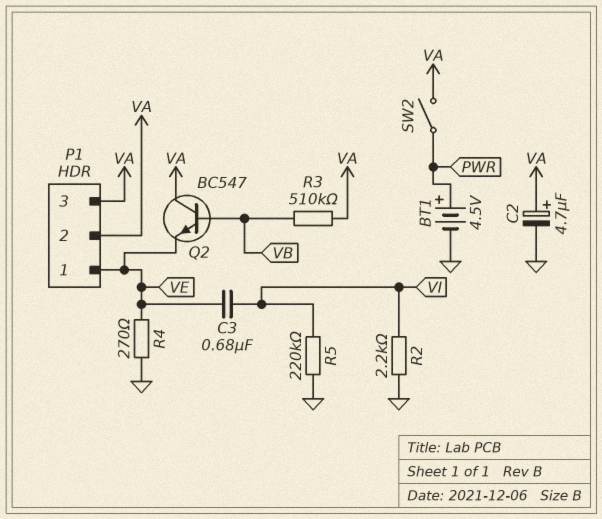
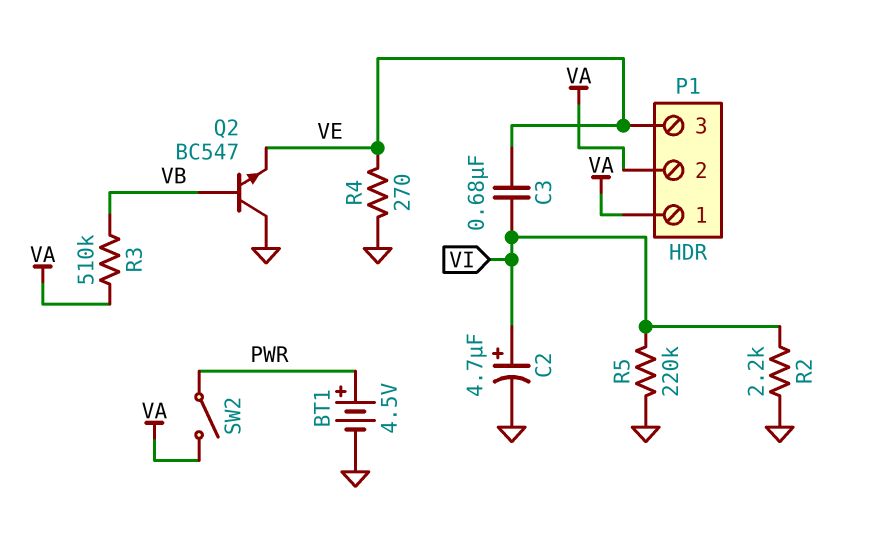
C2: 4.7uF (plus VA, minus GND) -> 4.7uF (plus VI, minus GND)
P1 pin 1: VE -> VA
P1 pin 3: VA -> VE
Q2: NPN BC547 (B VB, C VA, E VE) -> NPN BC547 (B VB, C GND, E VE)

